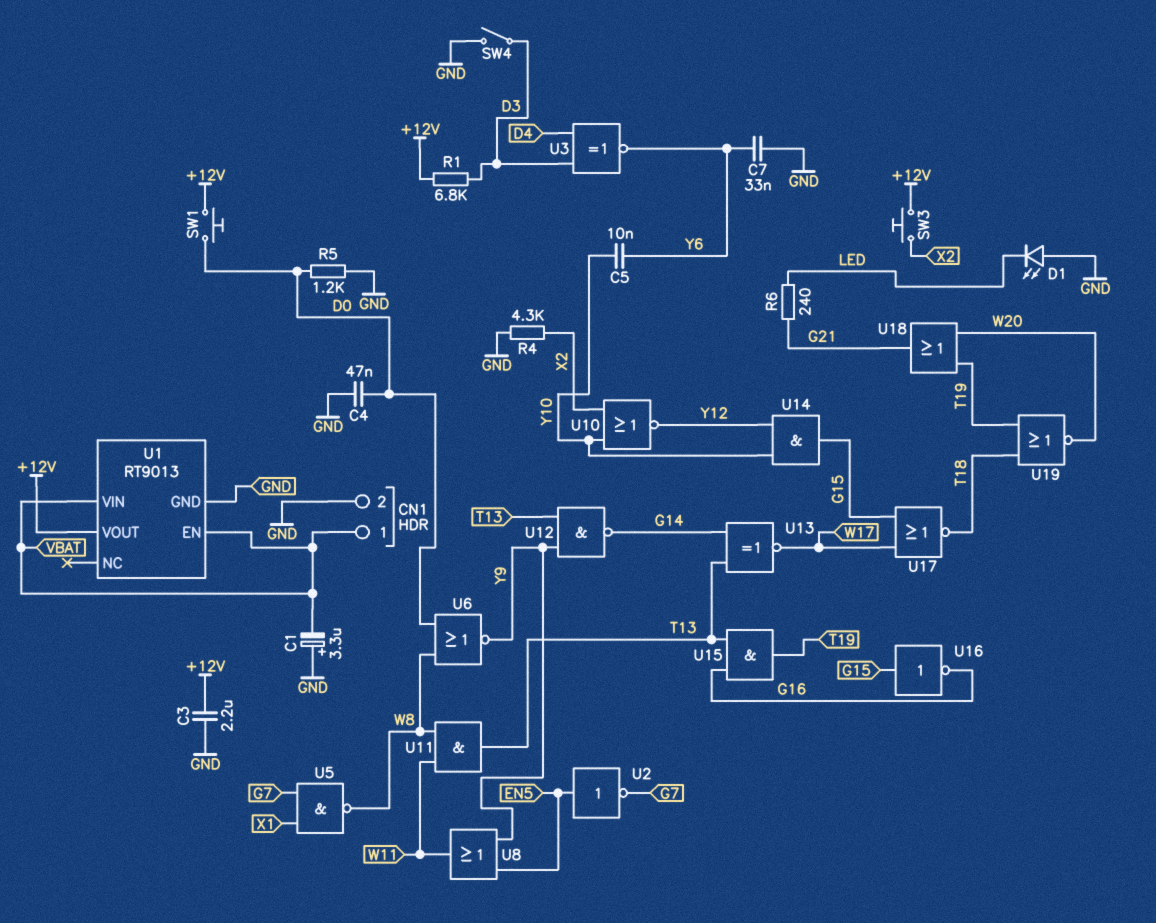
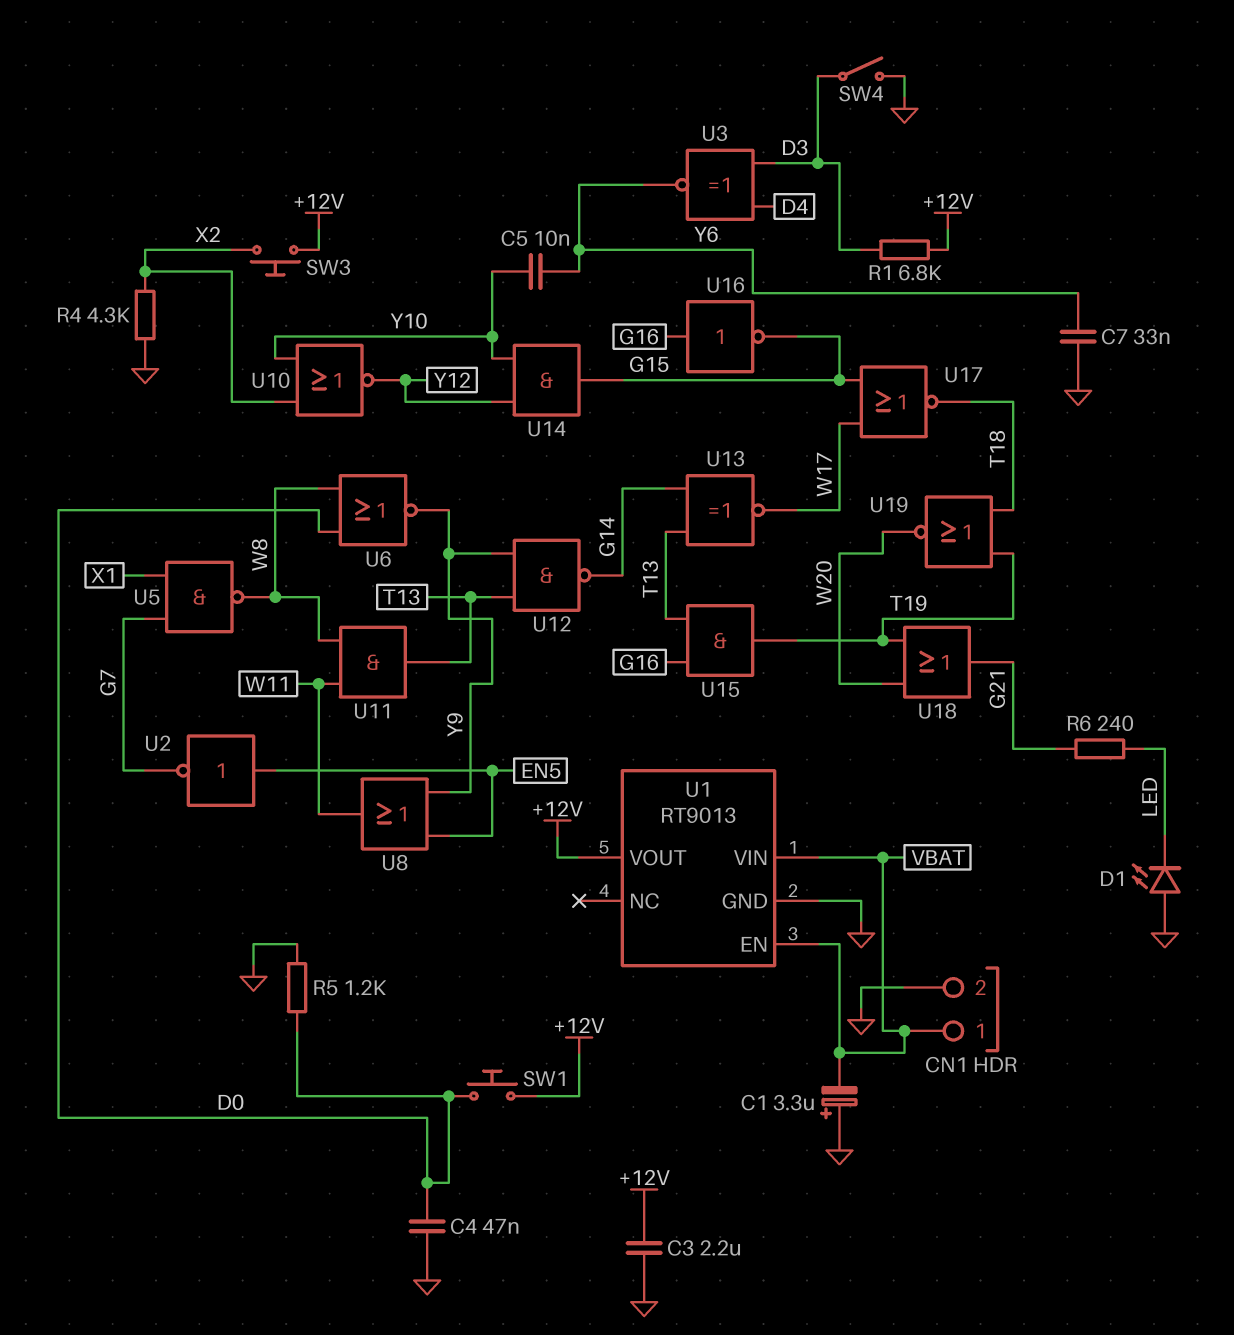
U16: NOT (in G15, out G16) -> NOT (in G16, out G15)

